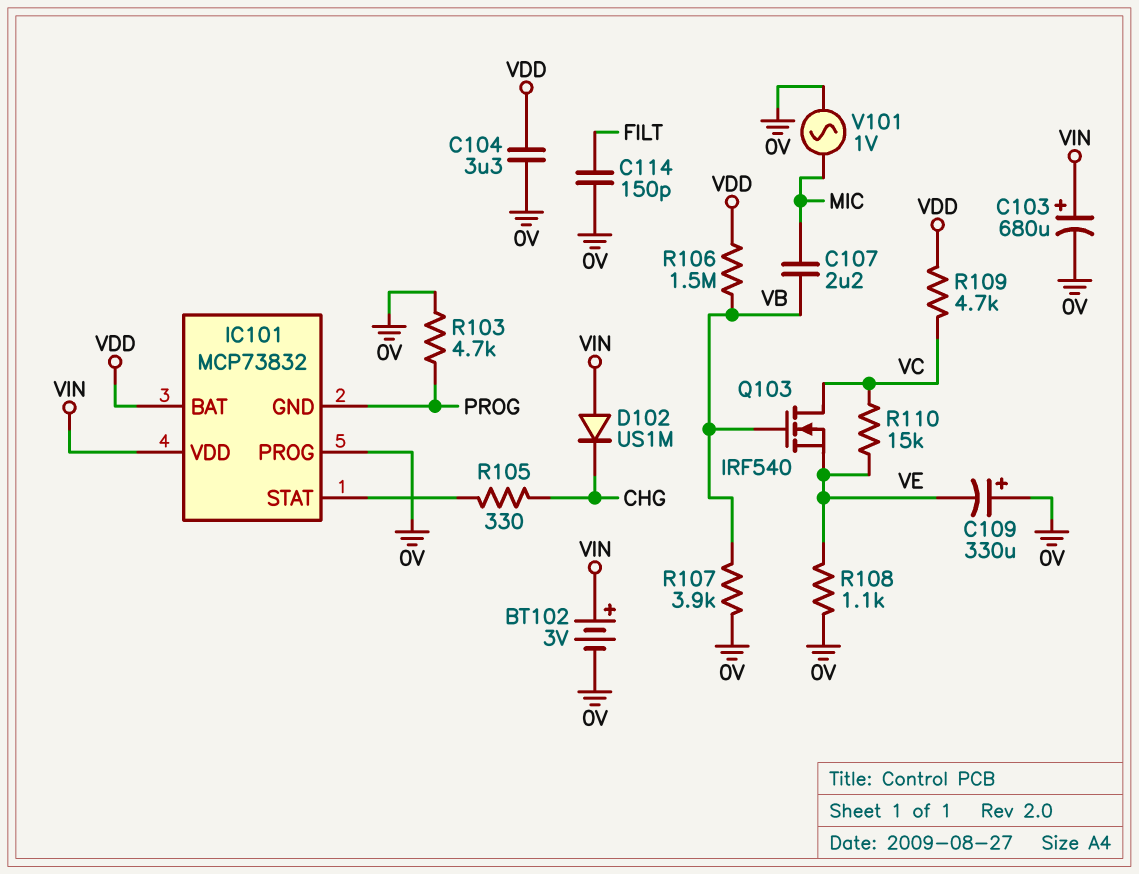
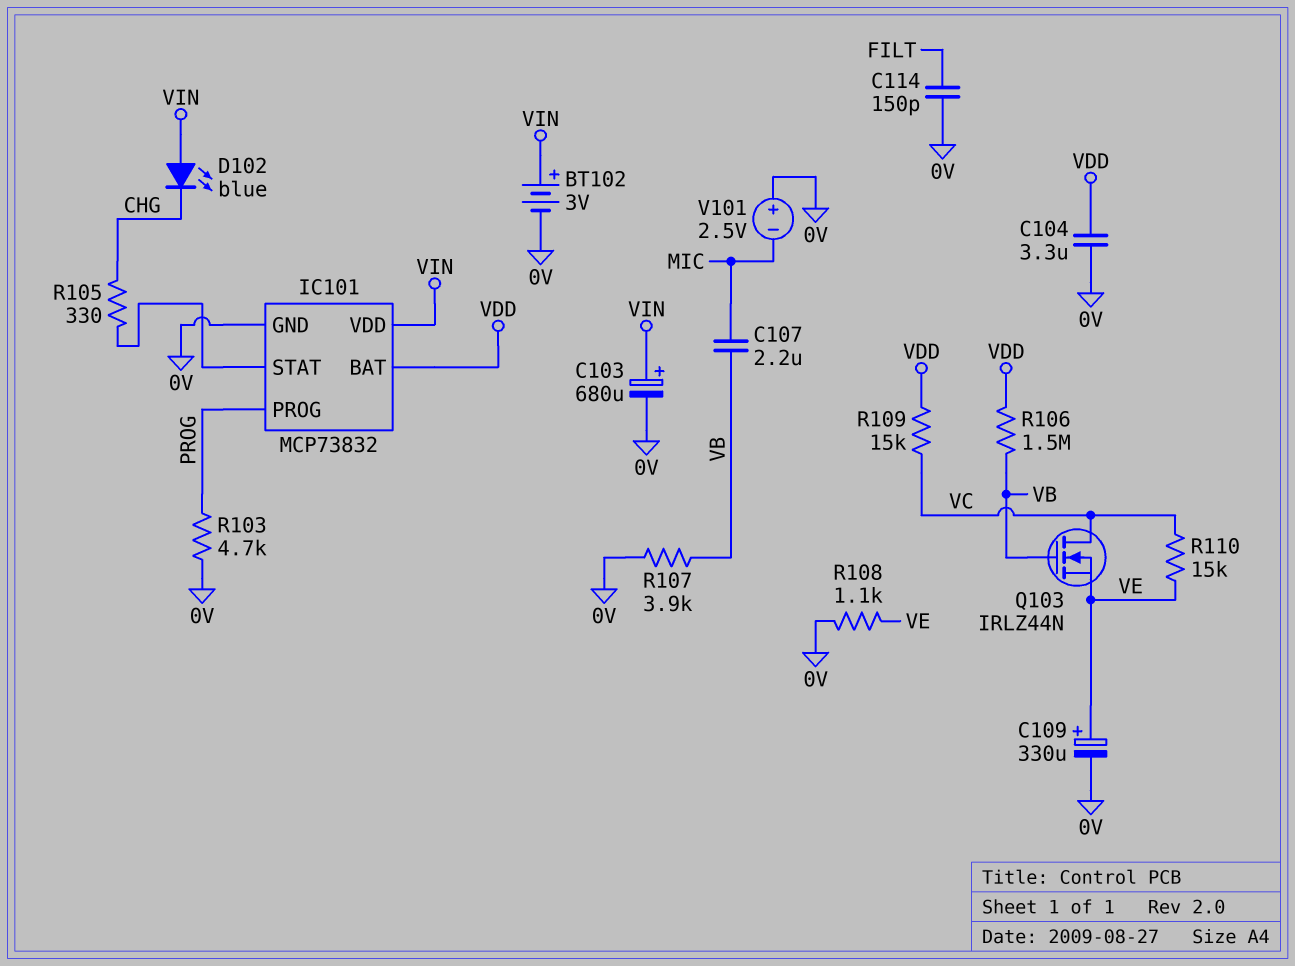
C109: 330uF (plus 0V, minus VE) -> 330uF (plus VE, minus 0V)
D102: diode US1M (A VIN, K CHG) -> LED blue (A VIN, K CHG)
IC101 pin GND: PROG -> 0V
IC101 pin PROG: 0V -> PROG
Q103: NMOS IRF540 (G VB, D VC, S VE) -> NMOS IRLZ44N (G VB, D VC, S VE)
R109: 4.7k (VC, VDD) -> 15k (VC, VDD)
V101: AC 1V (0V, MIC) -> 2.5V (plus 0V, minus MIC)

